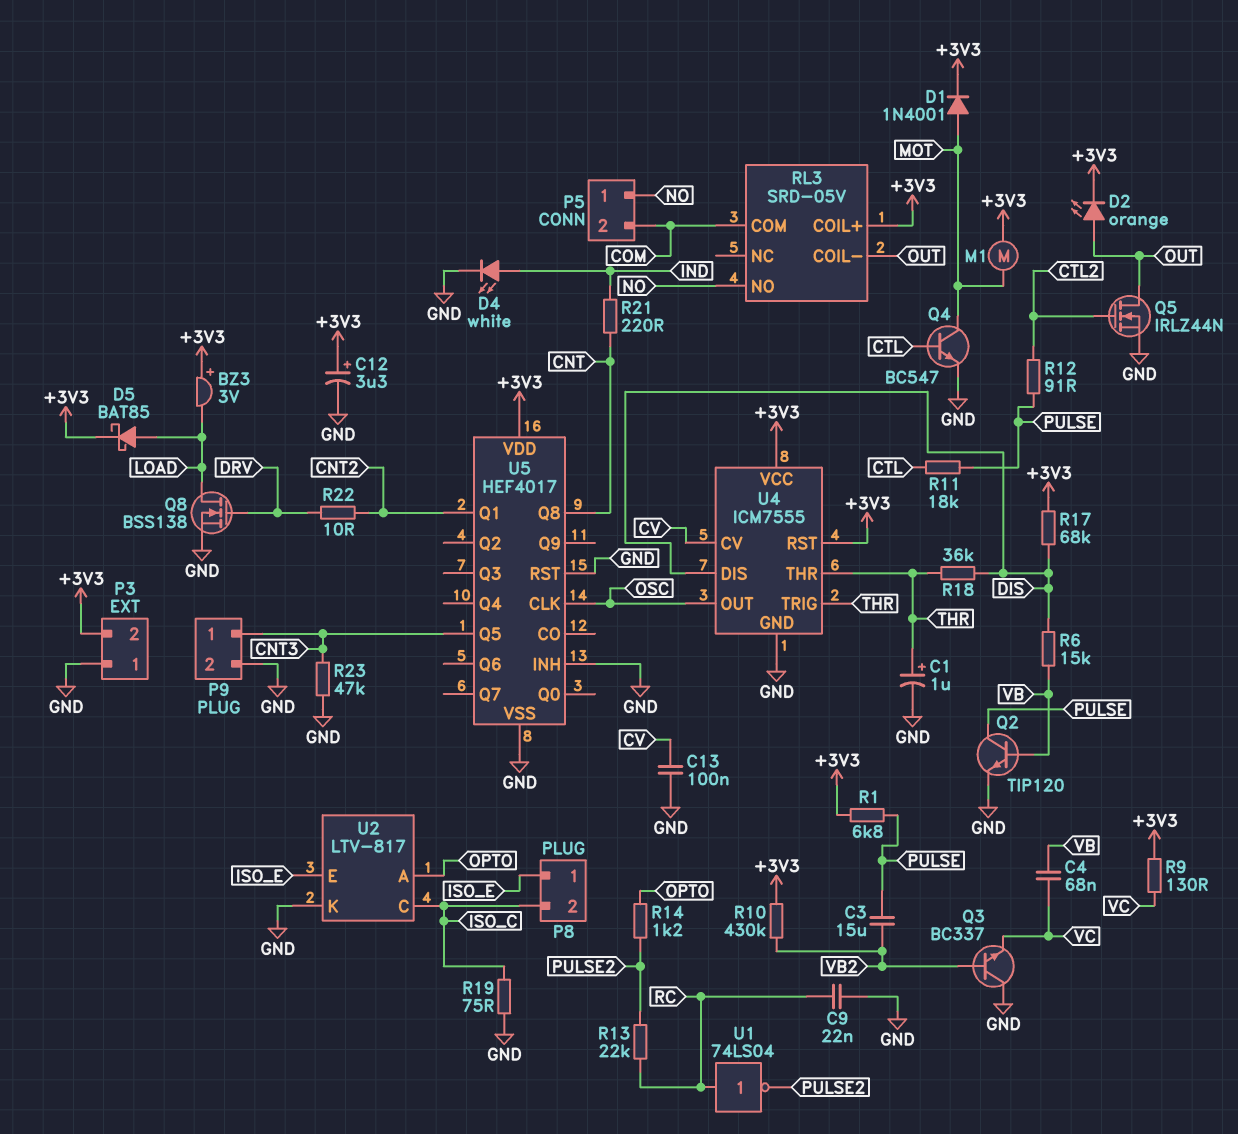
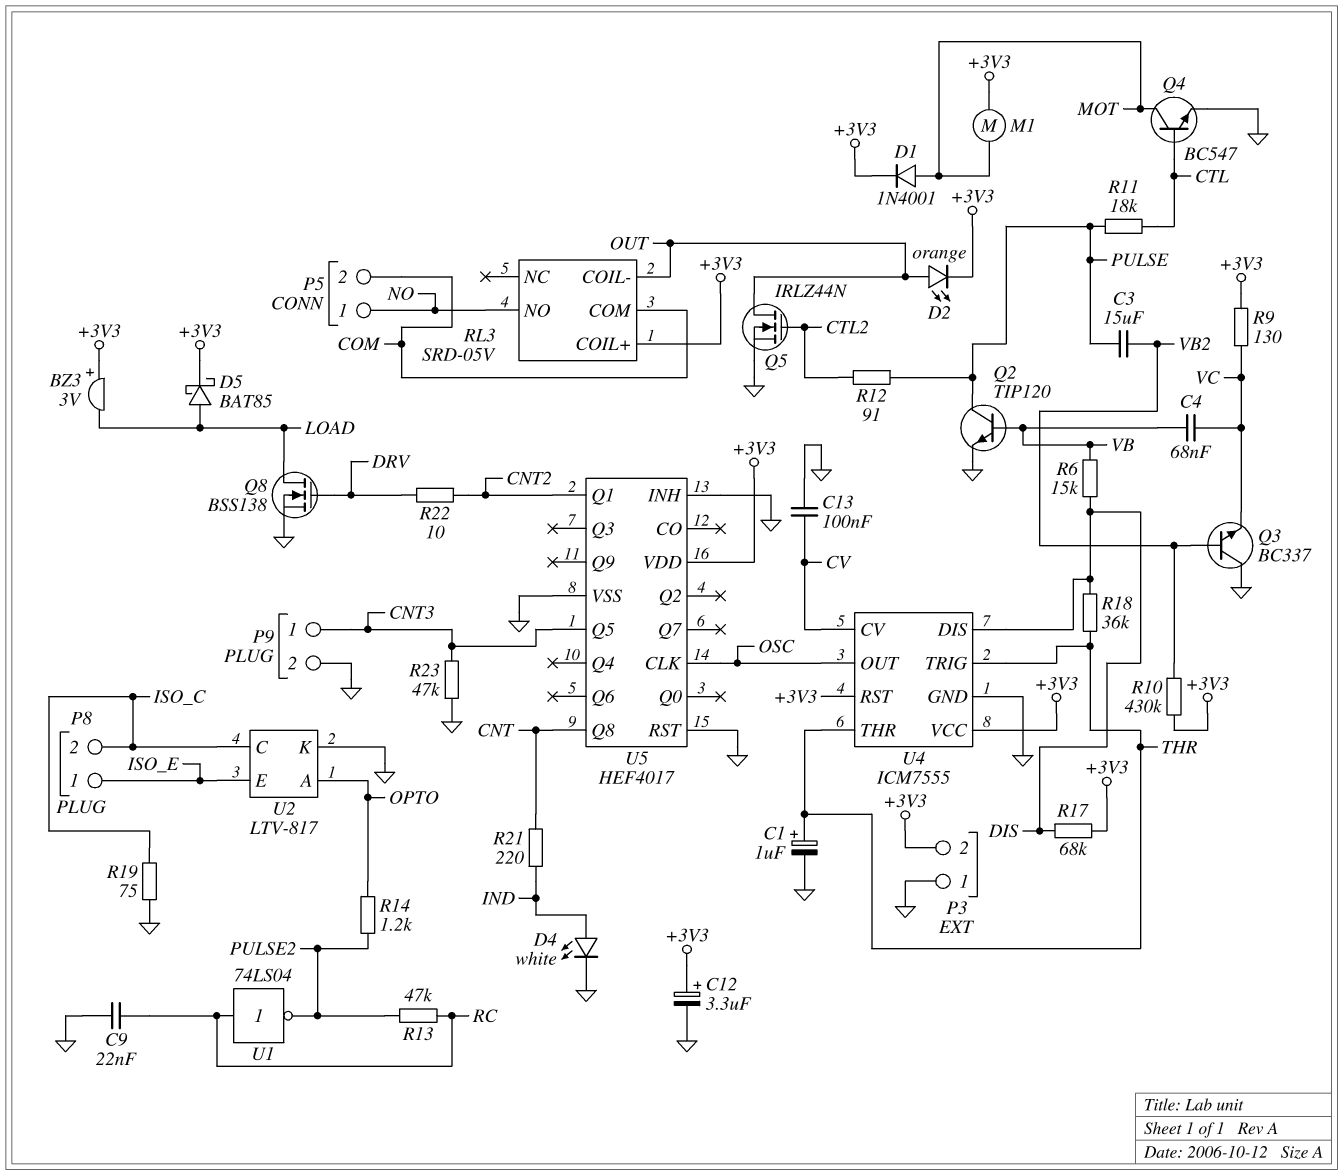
R1: 6.8k (+3V3, PULSE) -> none
R13: 22k (PULSE2, RC) -> 47k (PULSE2, RC)

